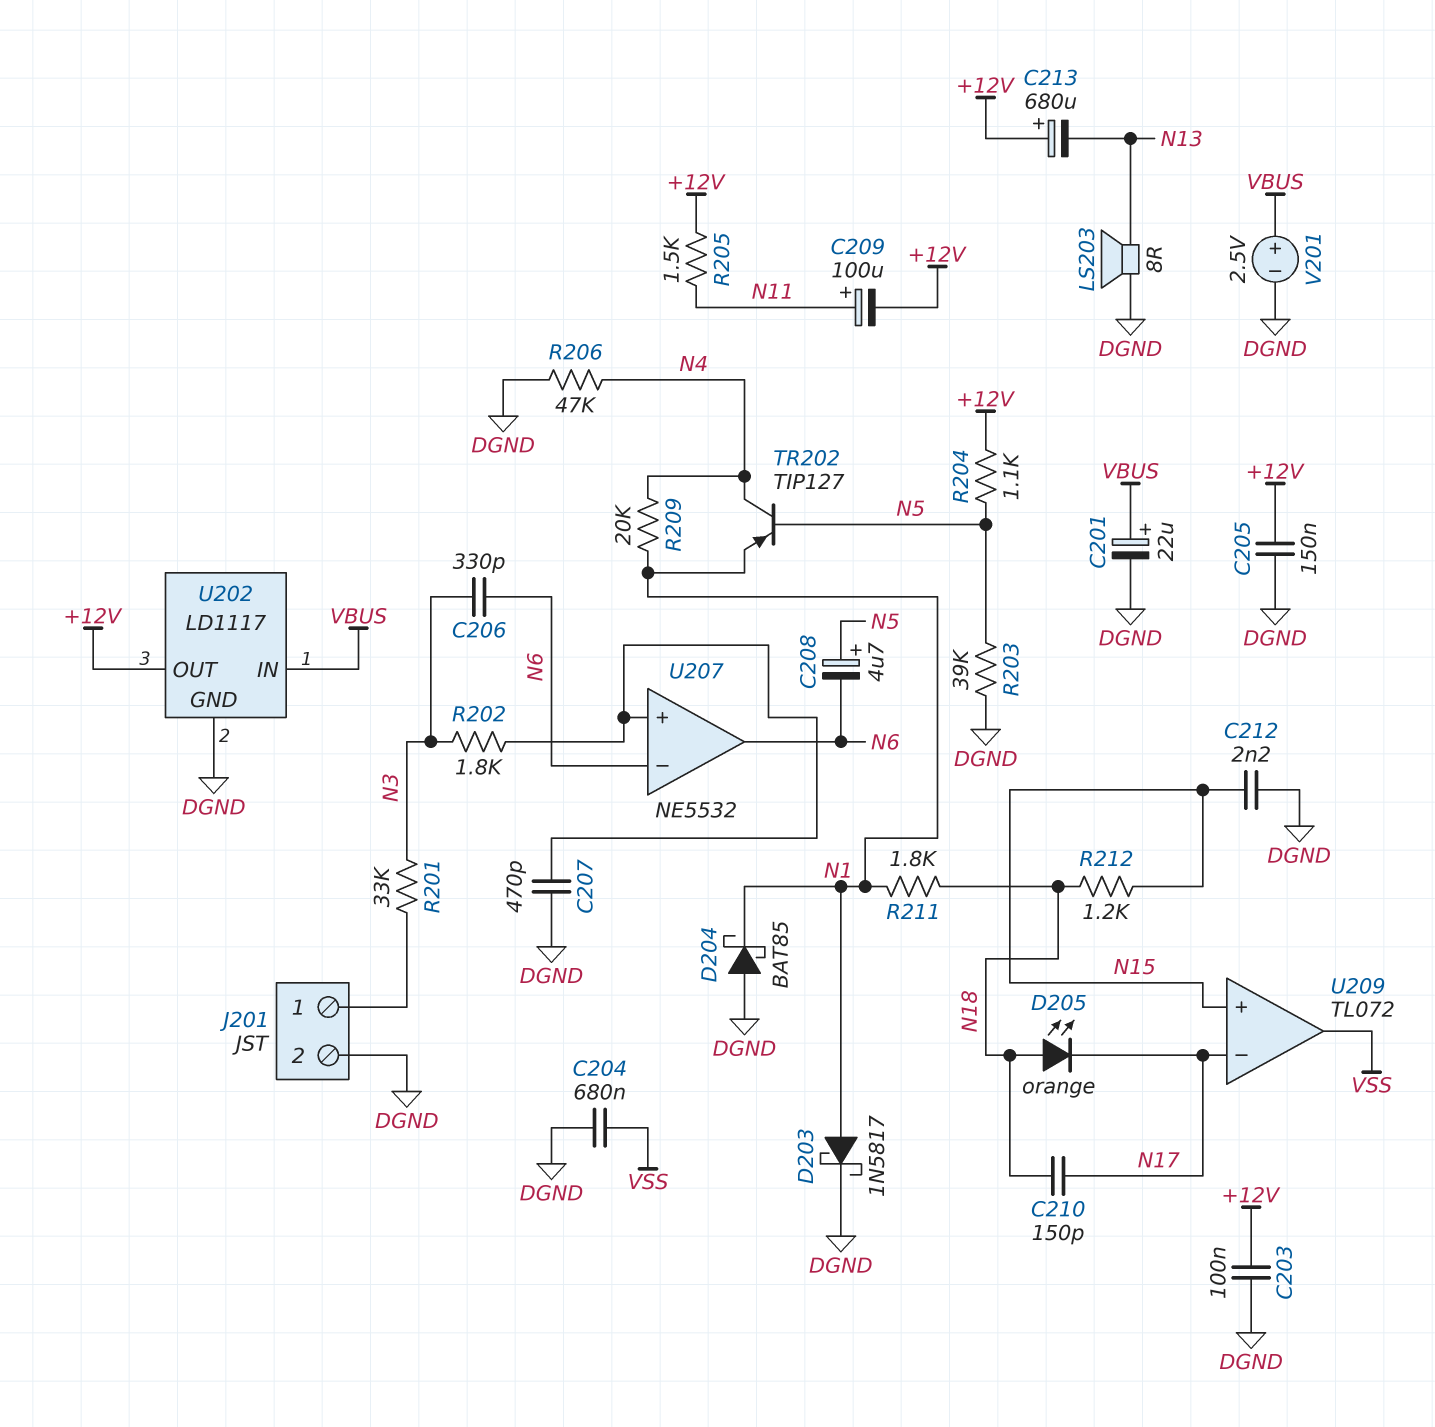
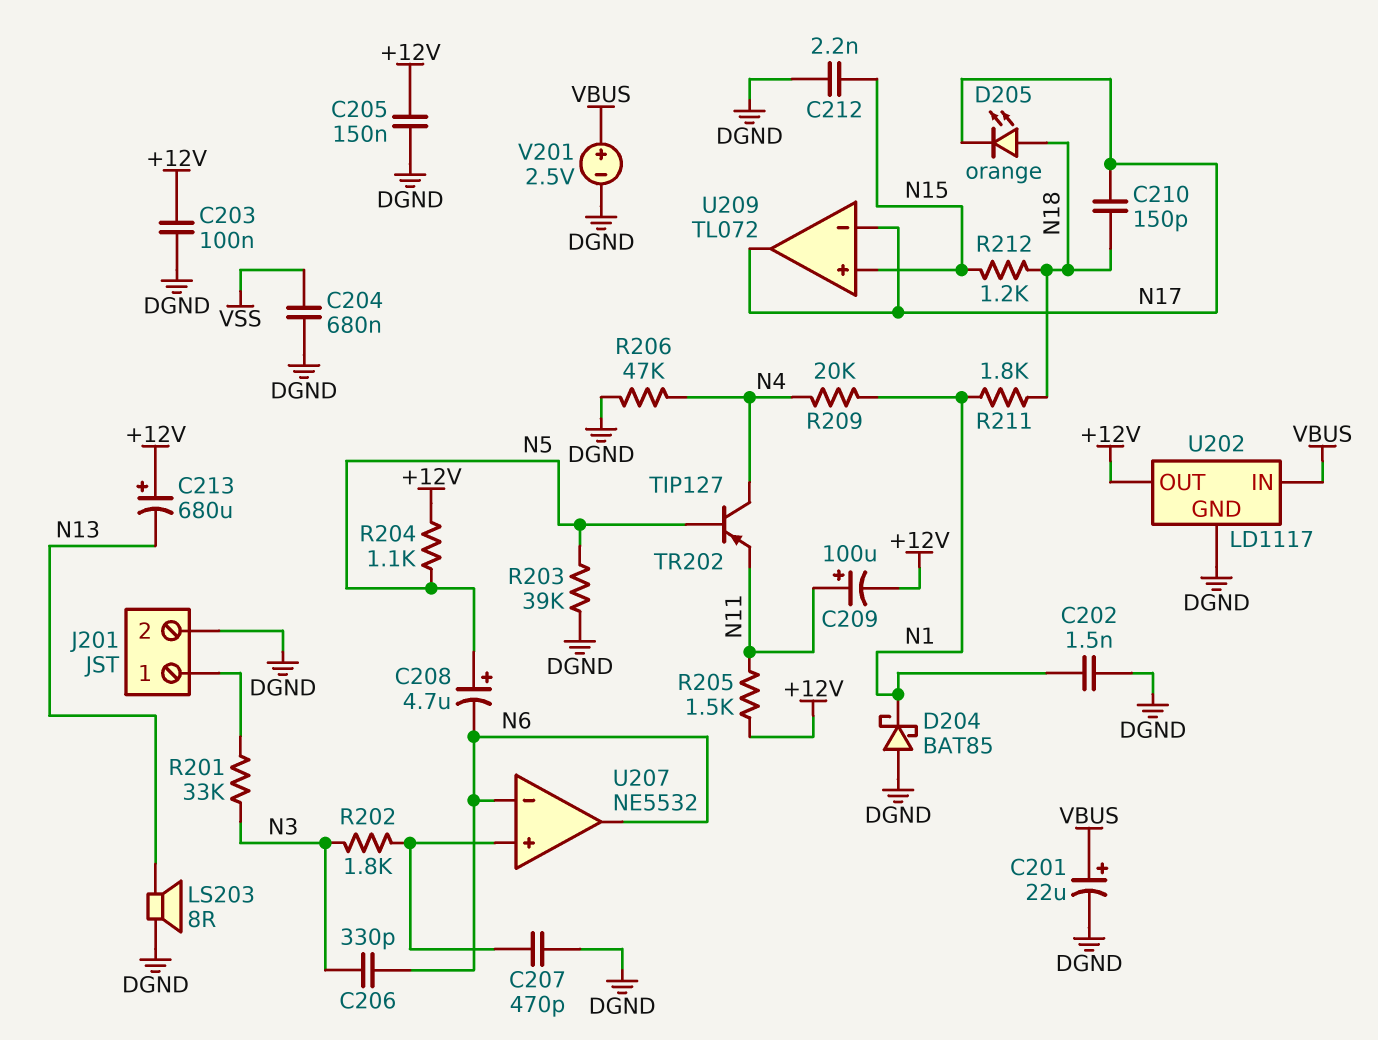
C202: none -> 1.5nF (DGND, N1)
D203: schottky 1N5817 (A N1, K DGND) -> none
TR202: PNP TIP127 (B N5, C N4, E N1) -> PNP TIP127 (B N5, C N4, E N11)
U209 pin out: VSS -> N17

